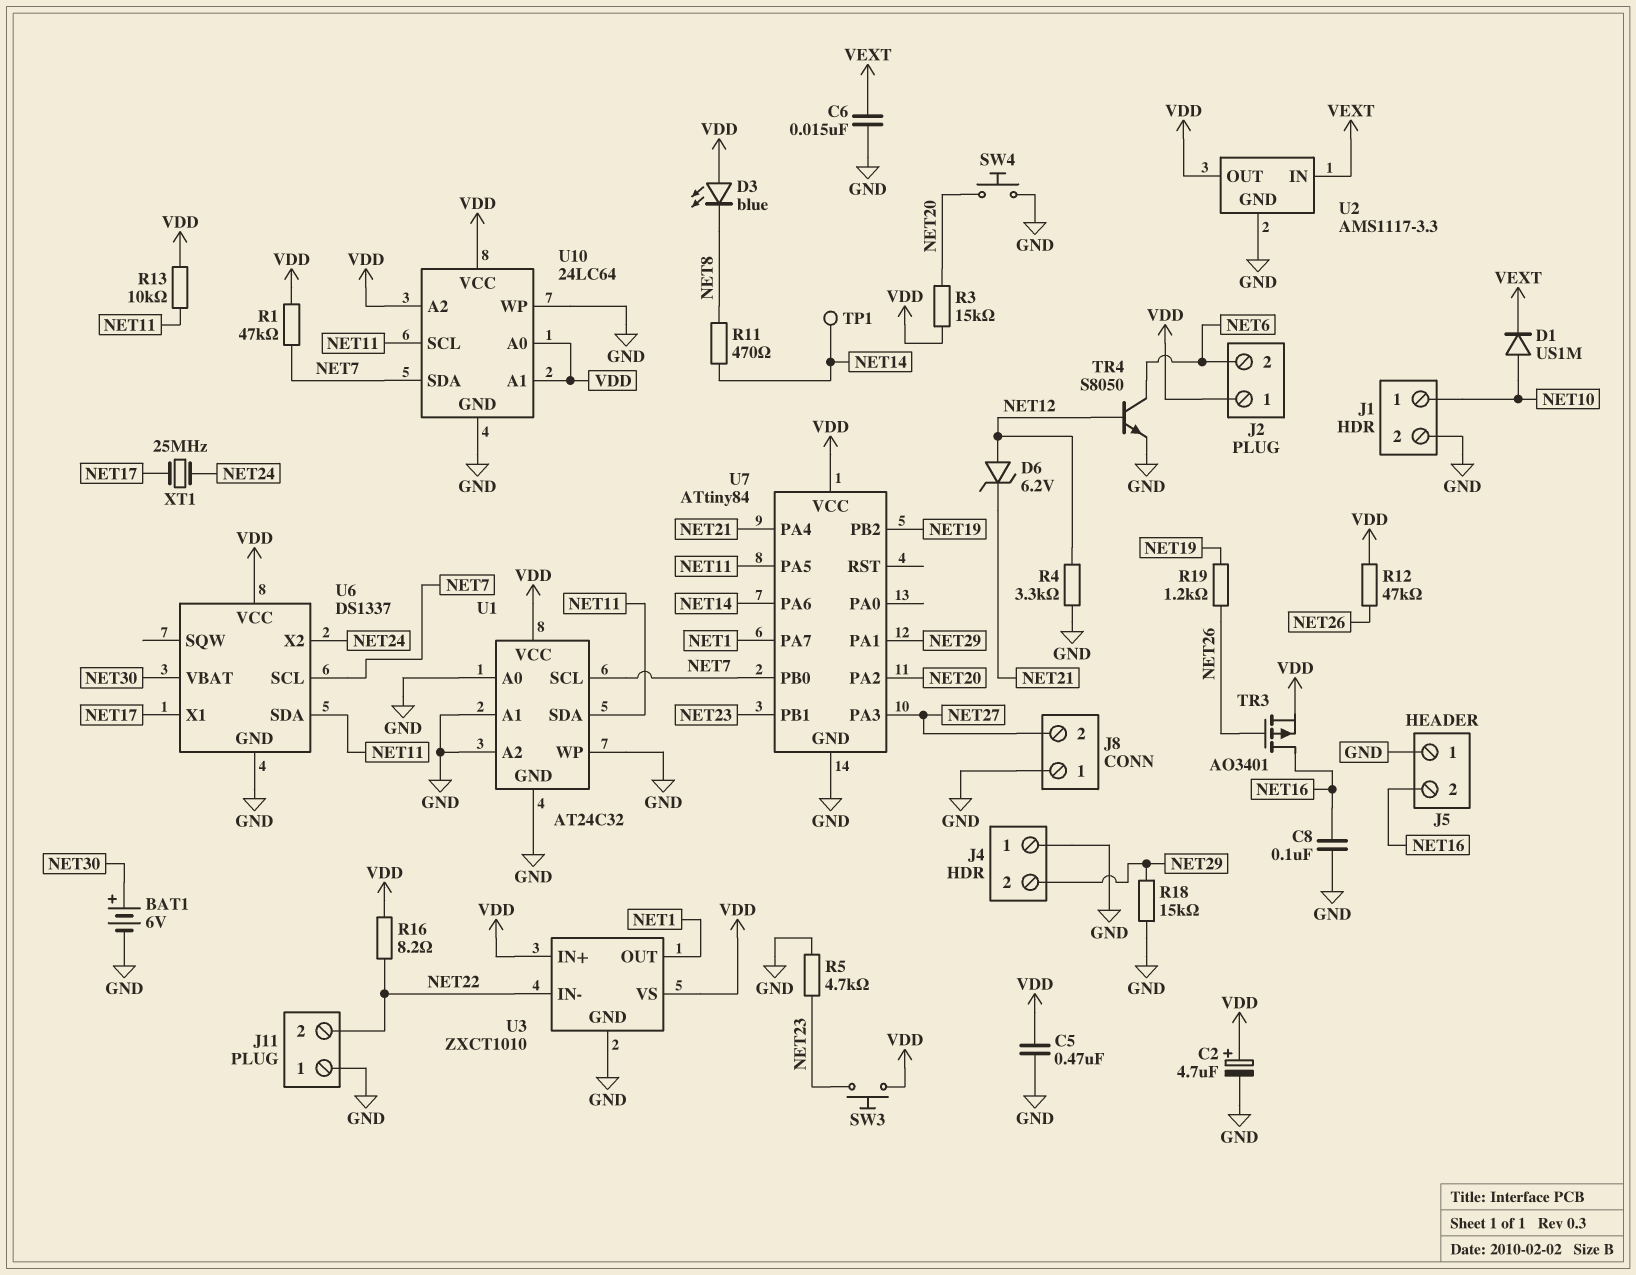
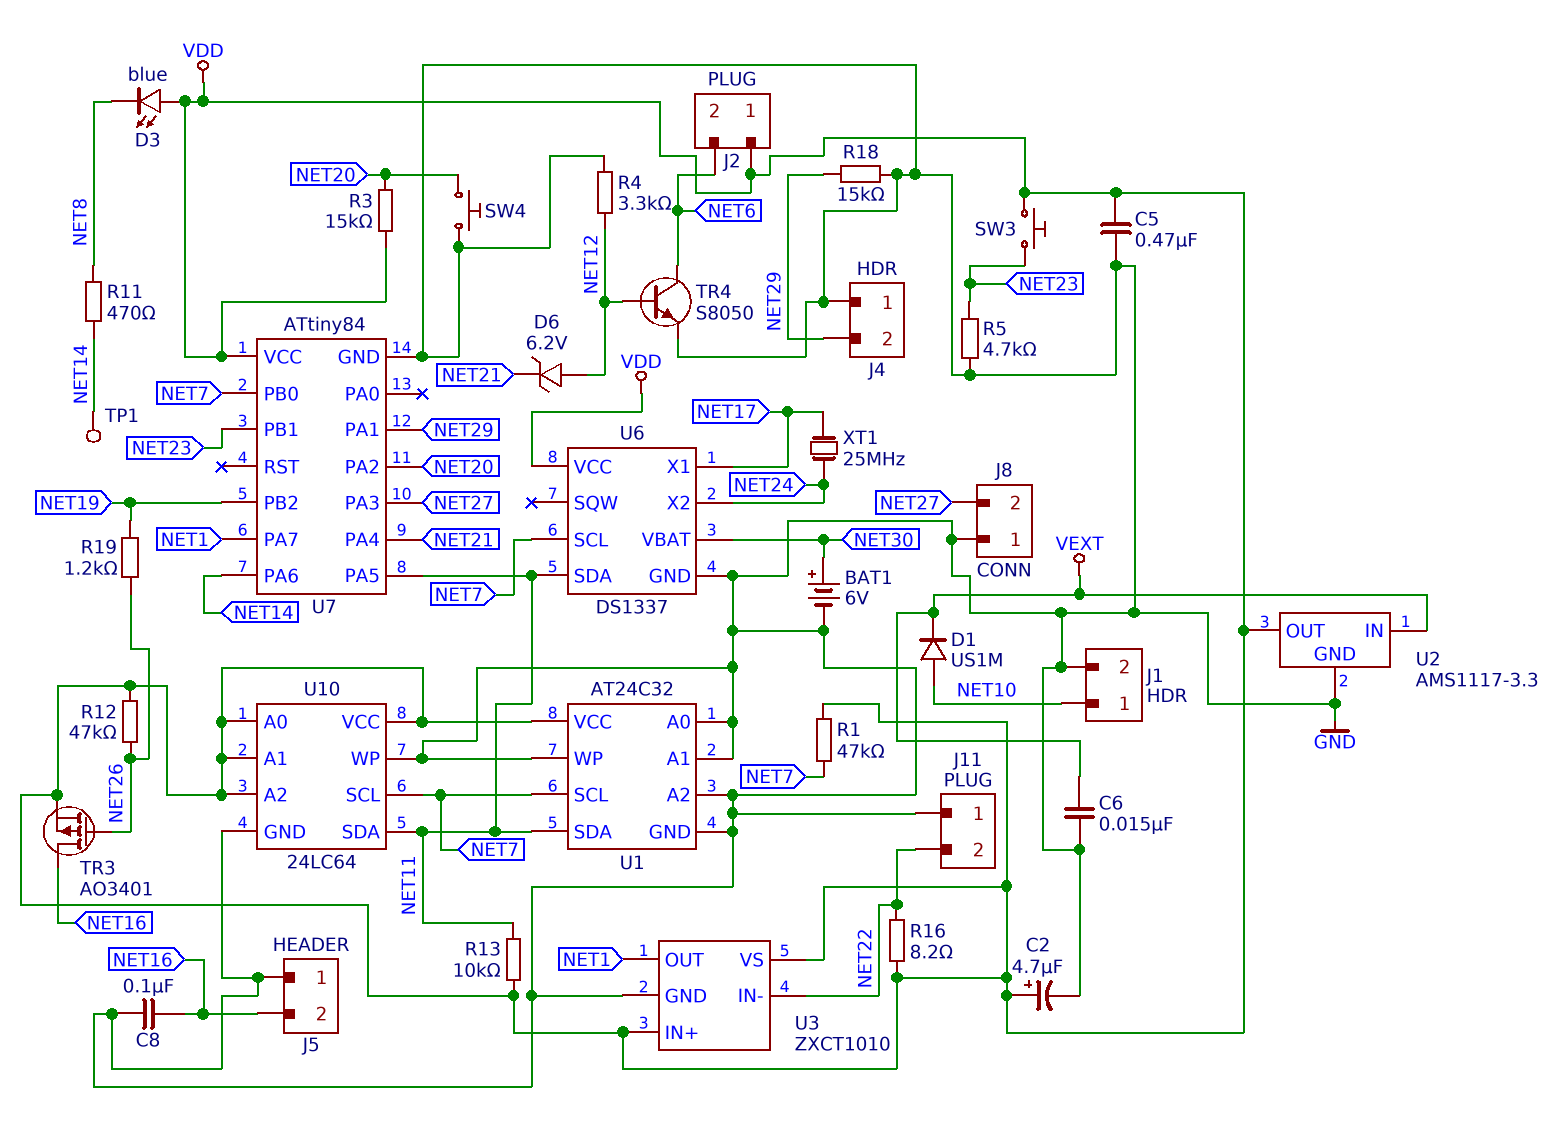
U10 pin SCL: NET11 -> NET7
U10 pin SDA: NET7 -> NET11

